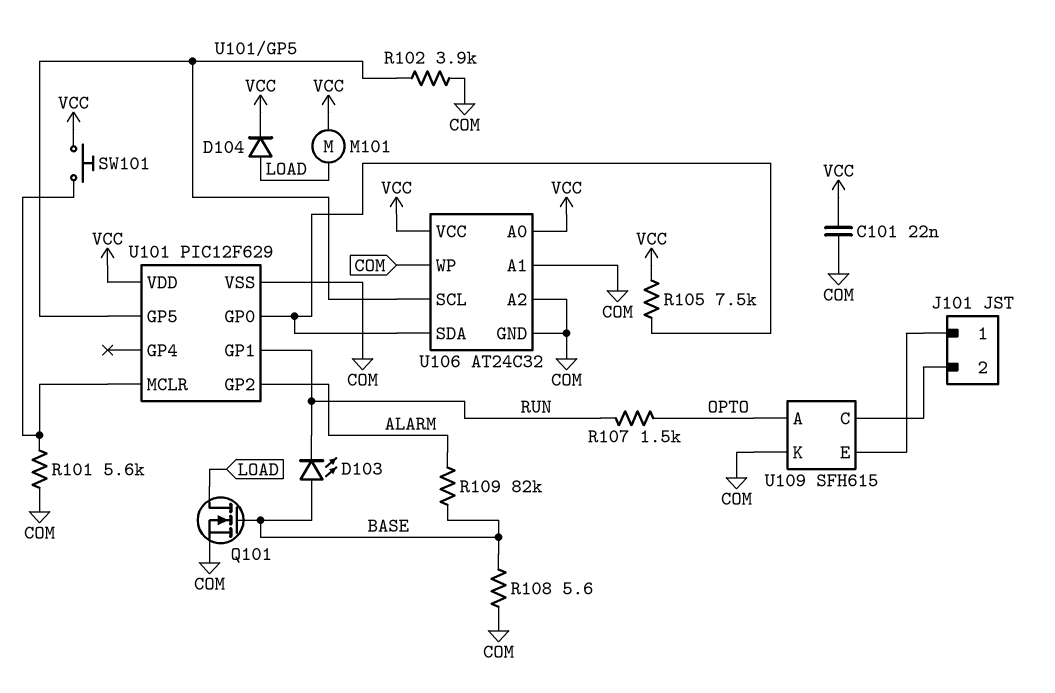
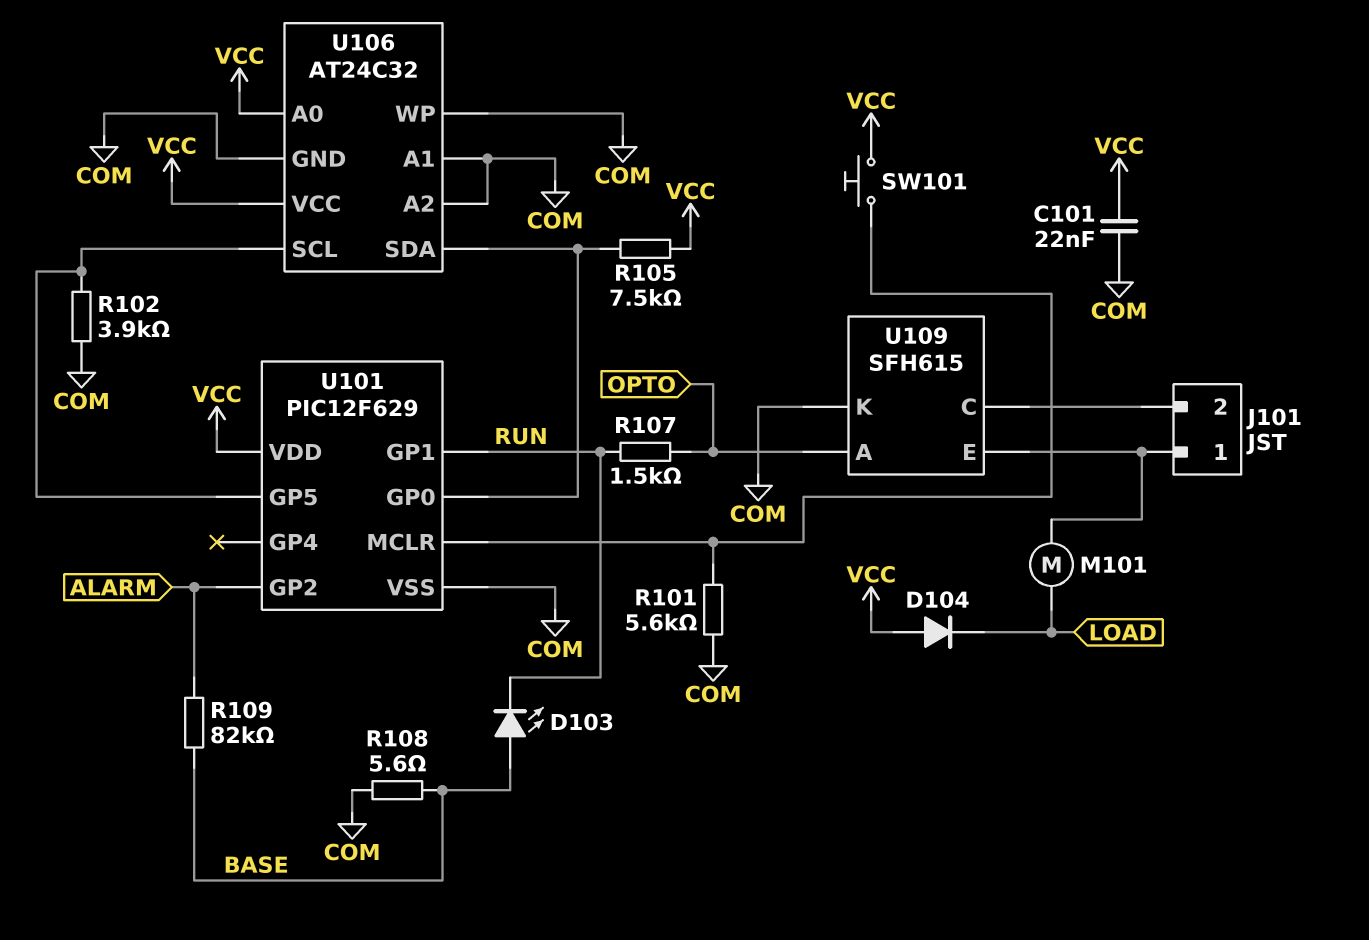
D104: diode (A LOAD, K VCC) -> diode (A VCC, K LOAD)
M101: motor (LOAD, VCC) -> motor (J101/1, LOAD)
Q101: NMOS (G BASE, D LOAD, S COM) -> none

